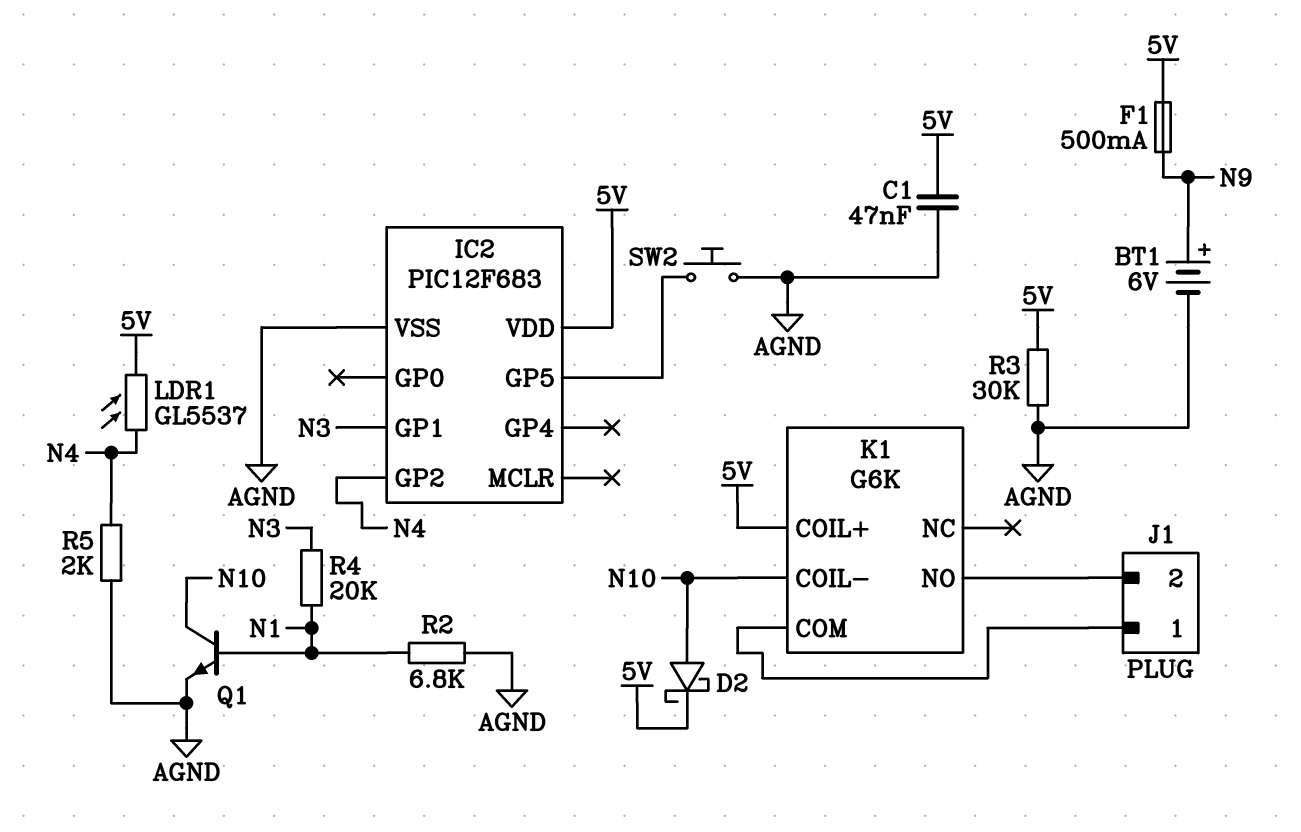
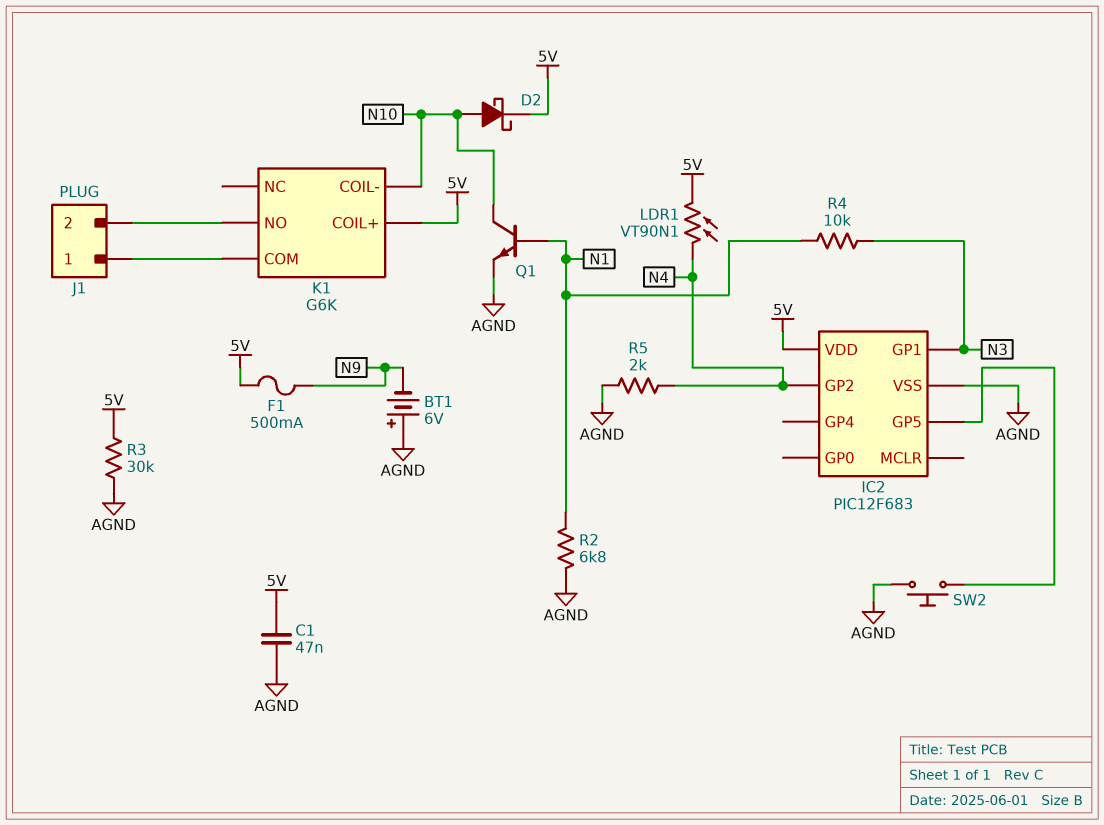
BT1: 6V (plus N9, minus AGND) -> 6V (plus AGND, minus N9)
LDR1: GL5537 (5V, N4) -> VT90N1 (5V, N4)
R4: 20k (N1, N3) -> 10k (N1, N3)

